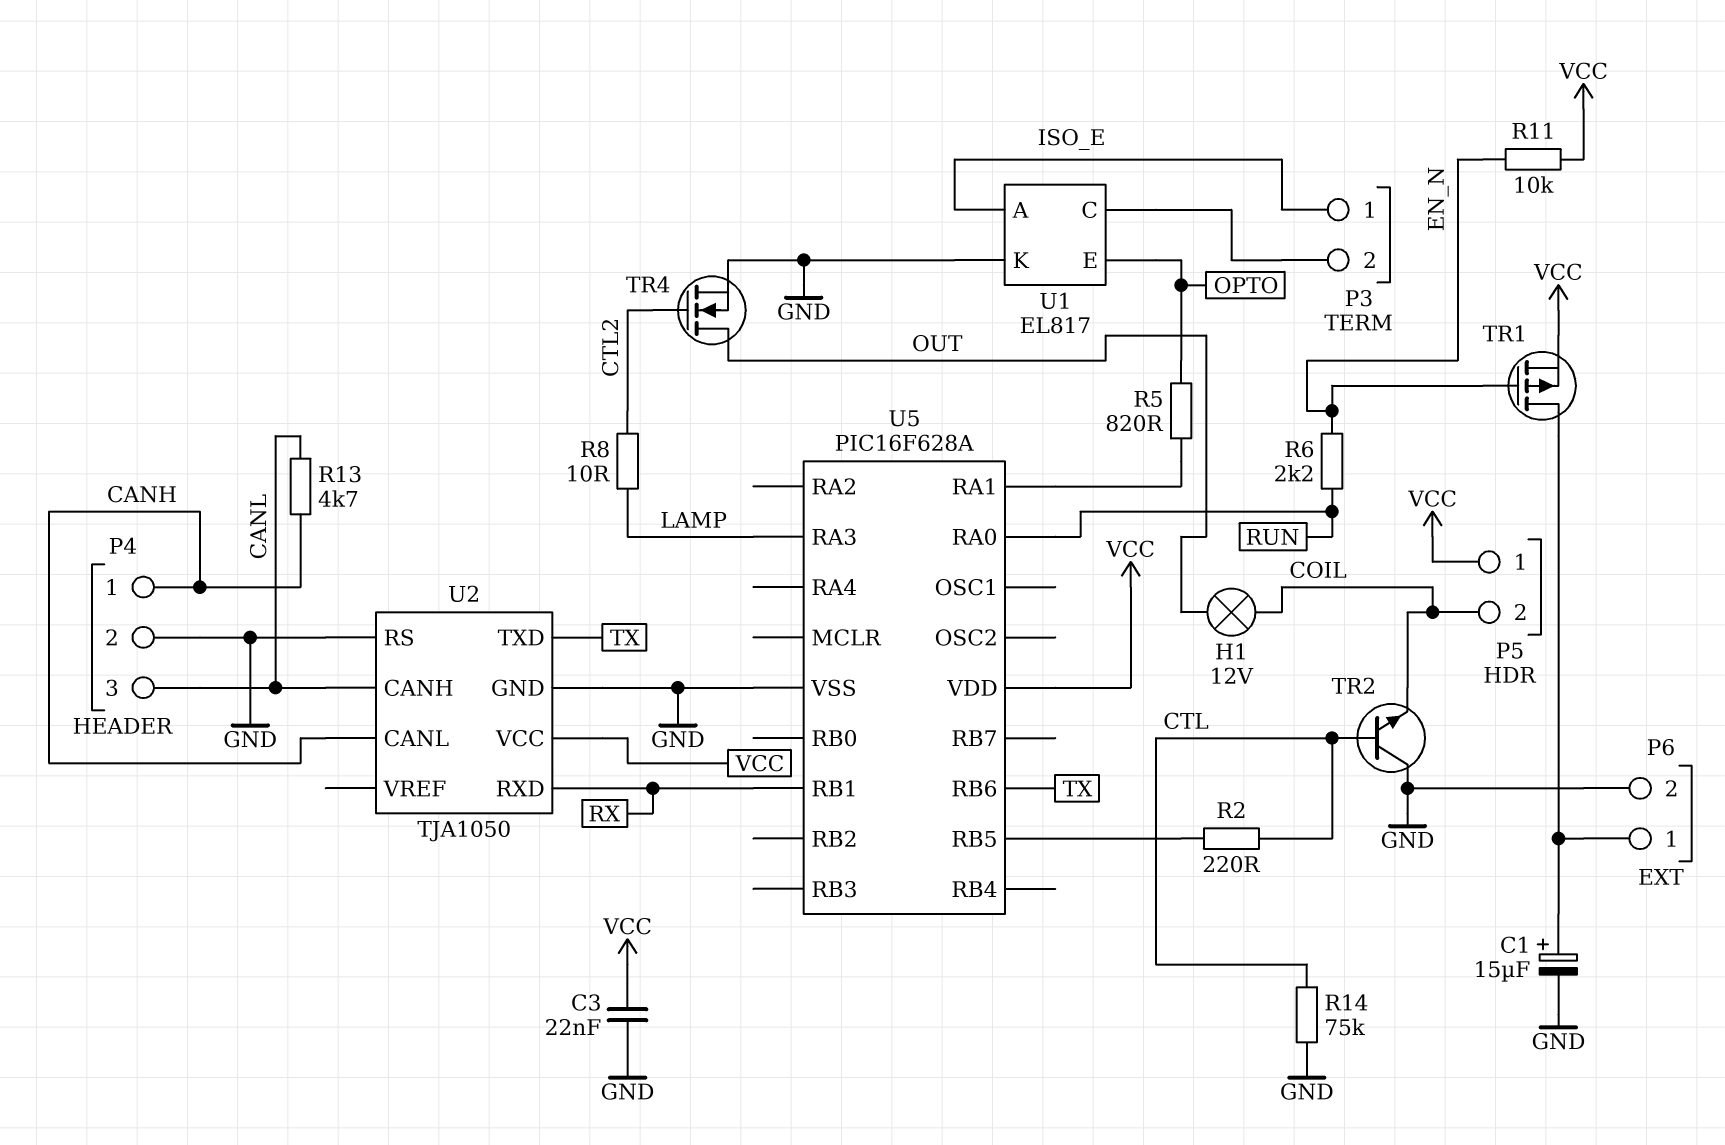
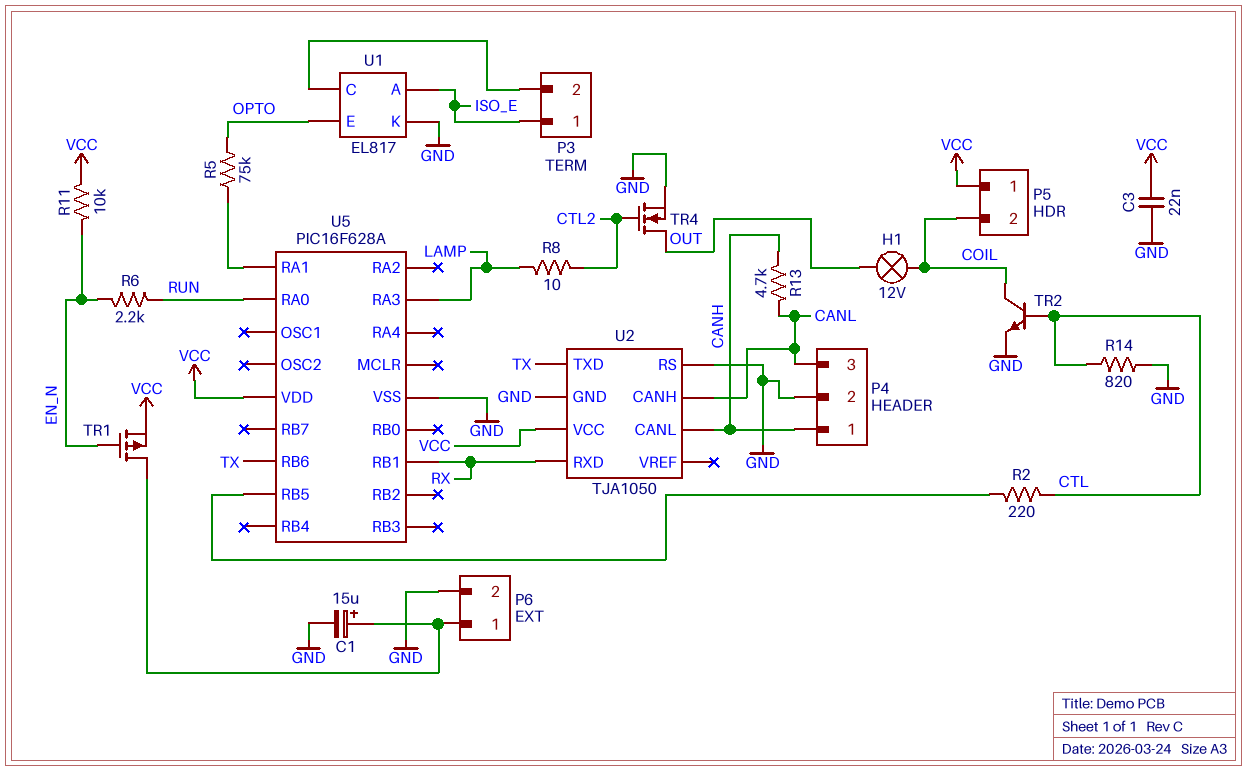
R5: 820 (OPTO, U5/RA1) -> 75k (OPTO, U5/RA1)
R14: 75k (CTL, GND) -> 820 (CTL, GND)
TR2: NPN (B CTL, C GND, E COIL) -> NPN (B CTL, C COIL, E GND)

